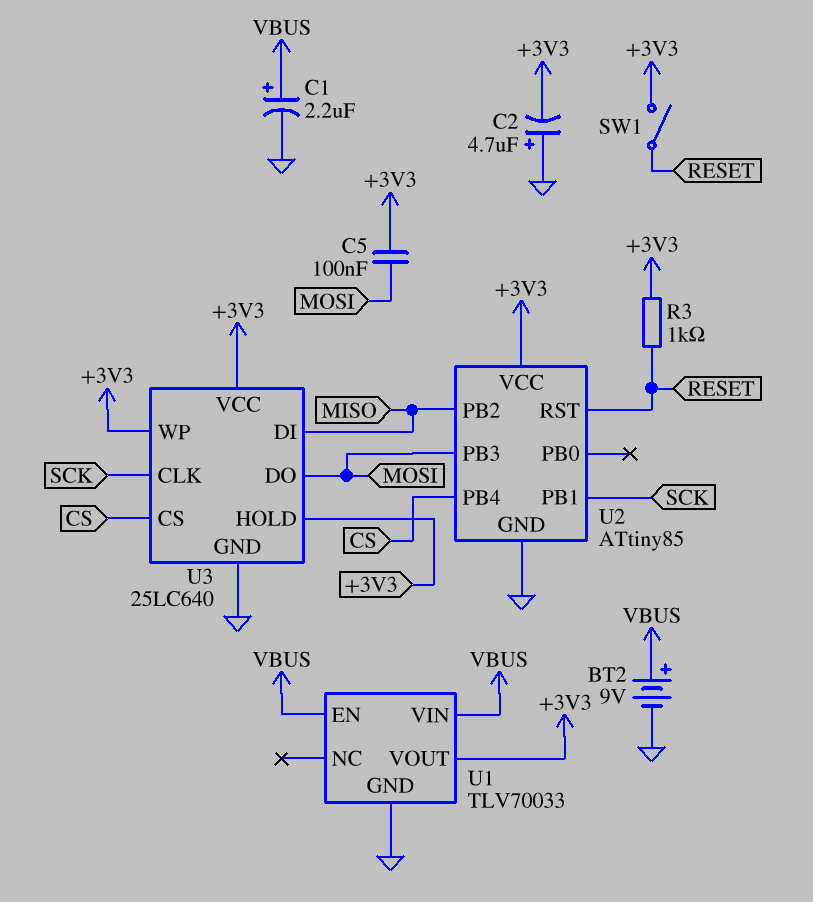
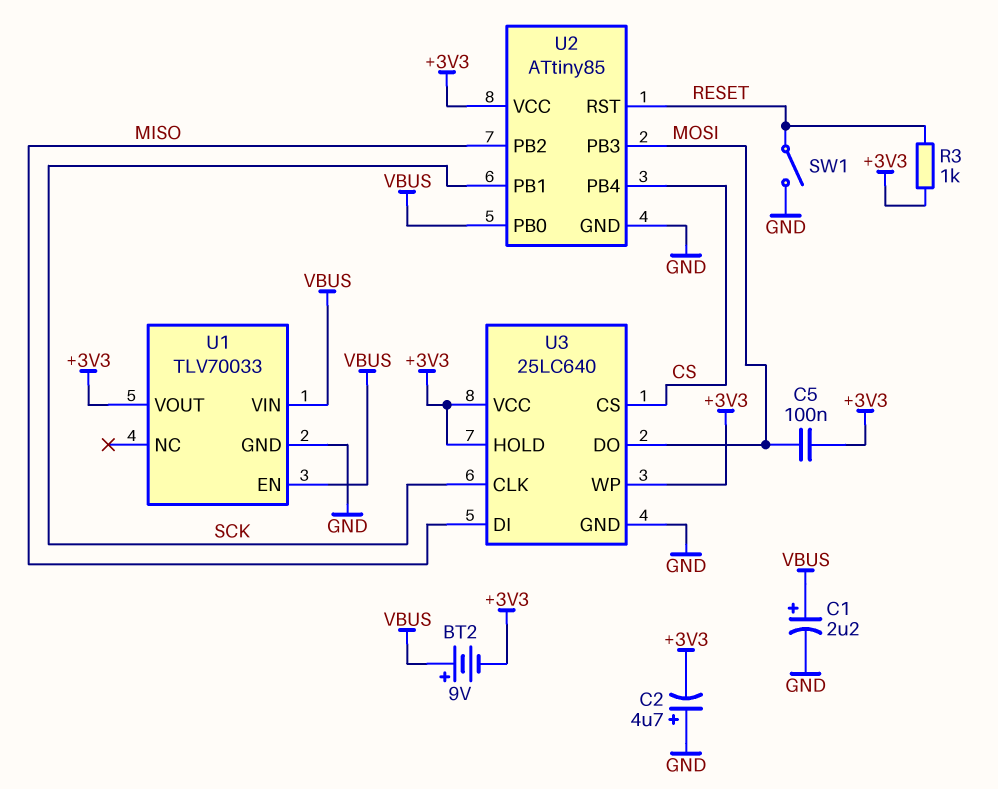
BT2: 9V (plus VBUS, minus GND) -> 9V (plus VBUS, minus +3V3)
SW1: switch (+3V3, RESET) -> switch (GND, RESET)
U2 pin PB0: none -> VBUS

